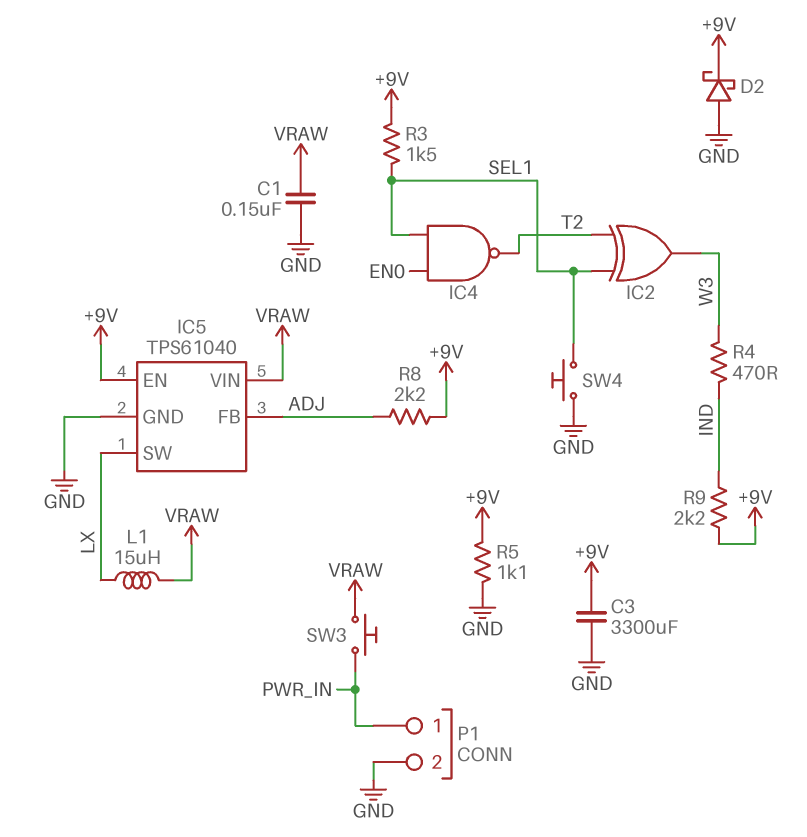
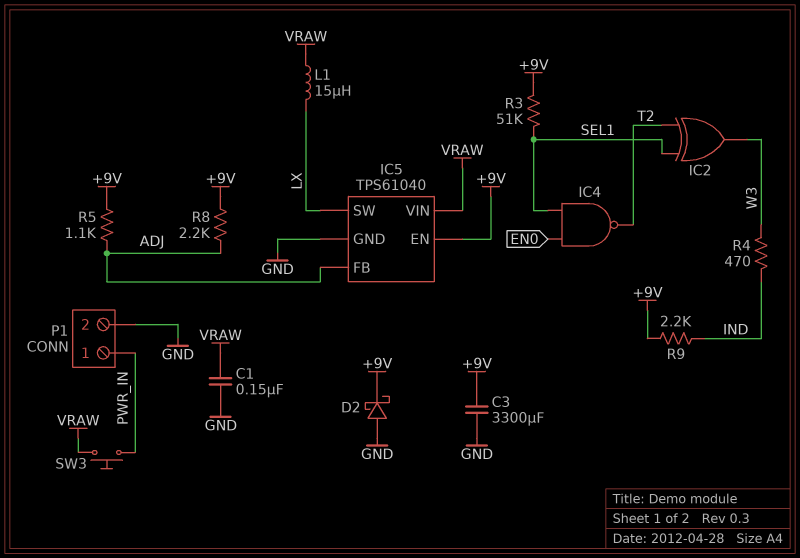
R3: 1.5k (+9V, SEL1) -> 51k (+9V, SEL1)
R5: 1.1k (+9V, GND) -> 1.1k (+9V, ADJ)
SW4: button (GND, SEL1) -> none

